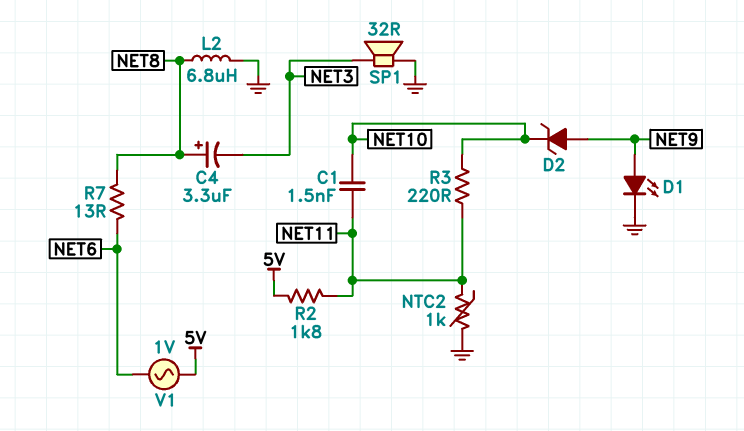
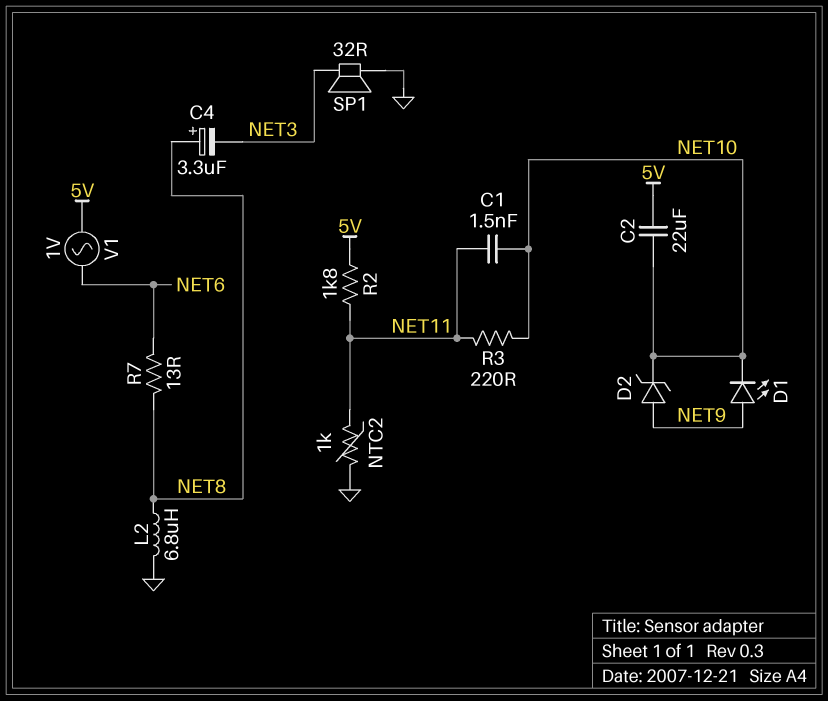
C2: none -> 22uF (5V, NET10)
D1: LED (A NET9, K GND) -> LED (A NET9, K NET10)

